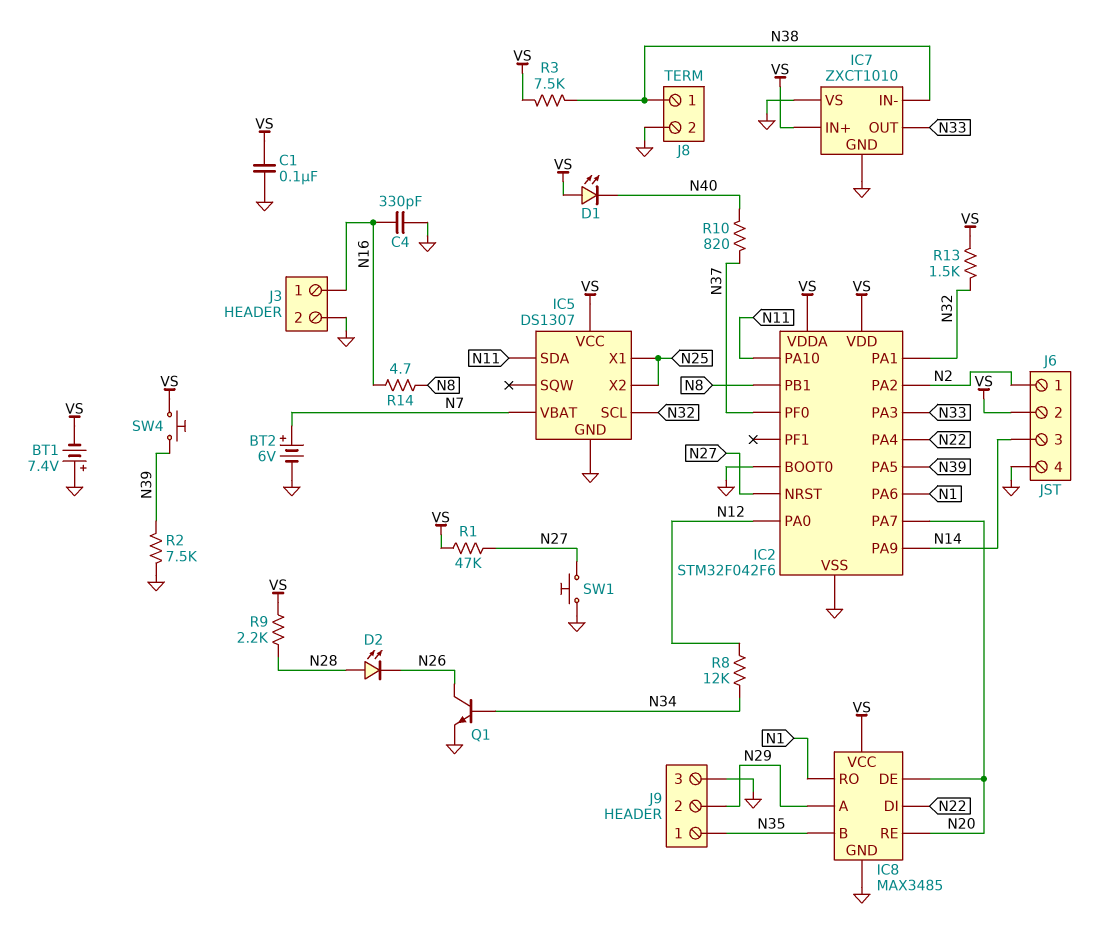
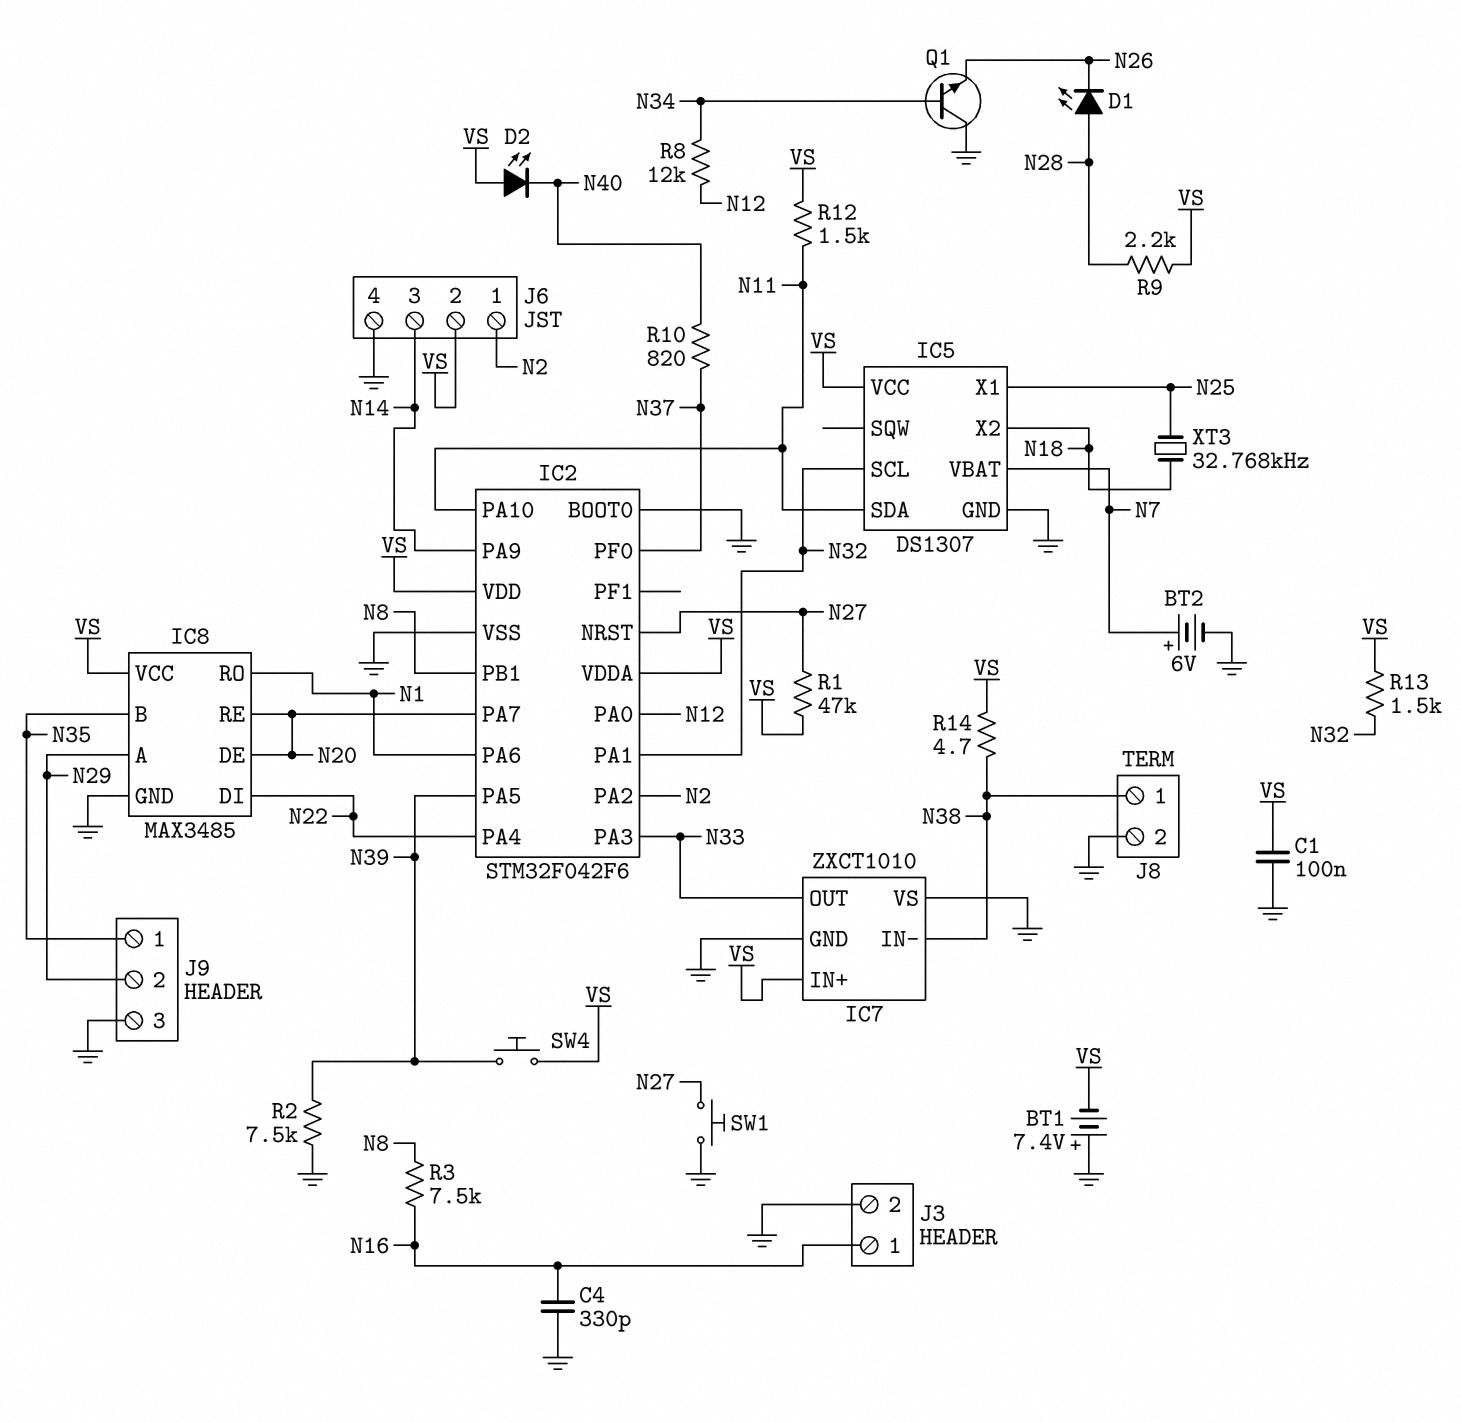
D1: LED (A VS, K N40) -> LED (A N28, K N26)
D2: LED (A N28, K N26) -> LED (A VS, K N40)
IC5 pin X2: N25 -> N18
Q1: NPN (B N34, C N26, E GND) -> NPN (B N34, C GND, E N26)
R3: 7.5k (N38, VS) -> 7.5k (N8, N16)
R12: none -> 1.5k (N11, VS)
R14: 4.7 (N8, N16) -> 4.7 (N38, VS)
XT3: none -> 32.768kHz (N18, N25)

